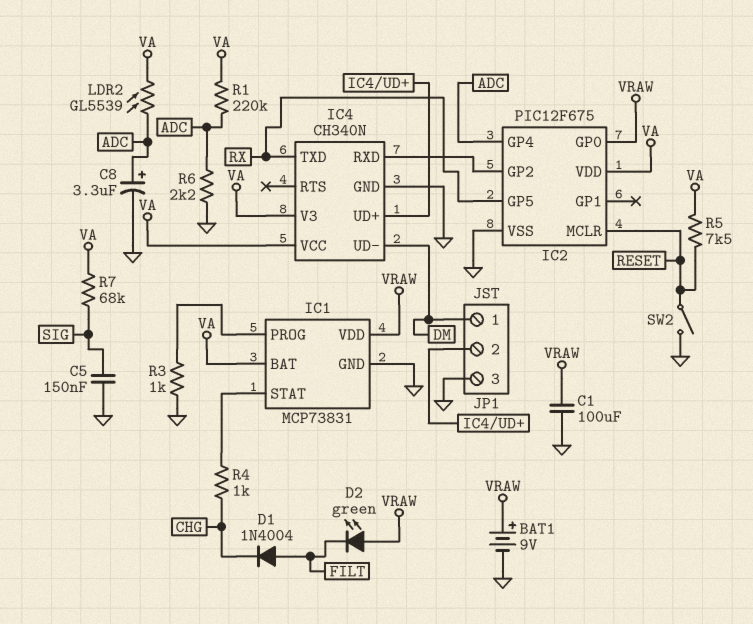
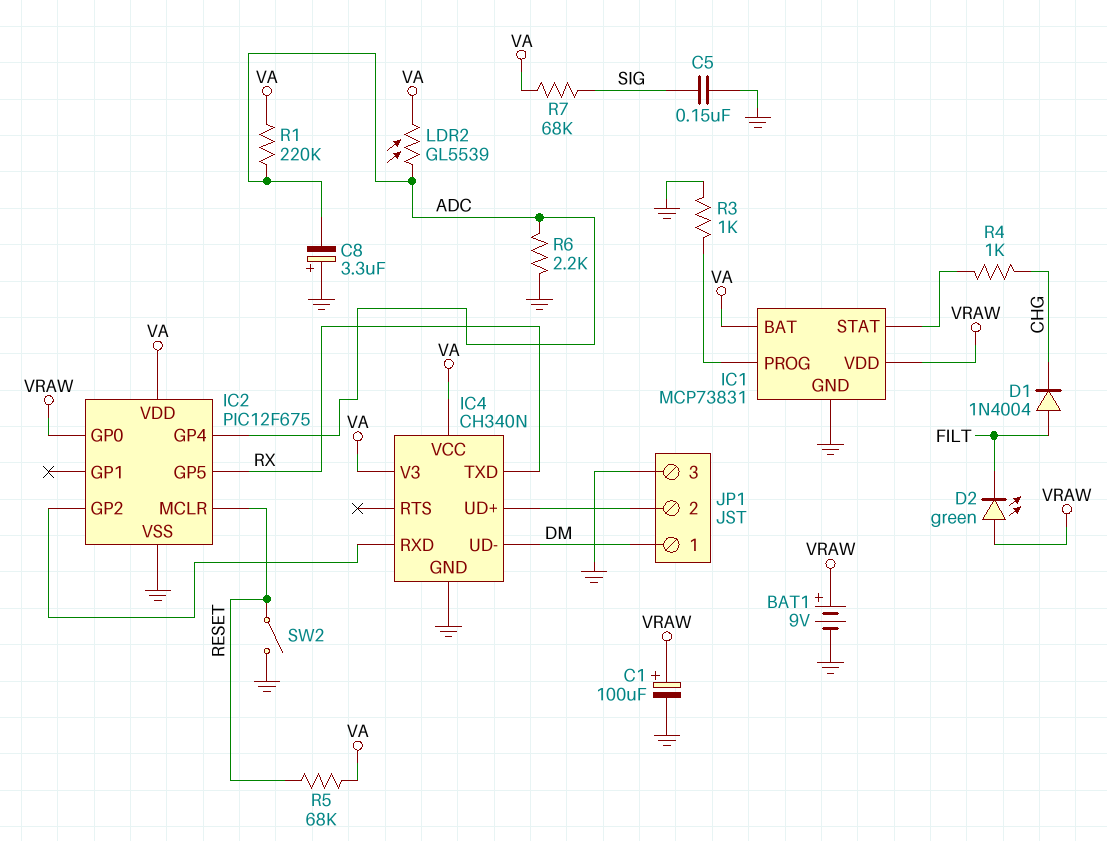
C1: 100uF (GND, VRAW) -> 100uF (plus VRAW, minus GND)
C8: 3.3uF (plus ADC, minus GND) -> 3.3uF (plus GND, minus ADC)
R5: 7.5k (RESET, VA) -> 68k (RESET, VA)

